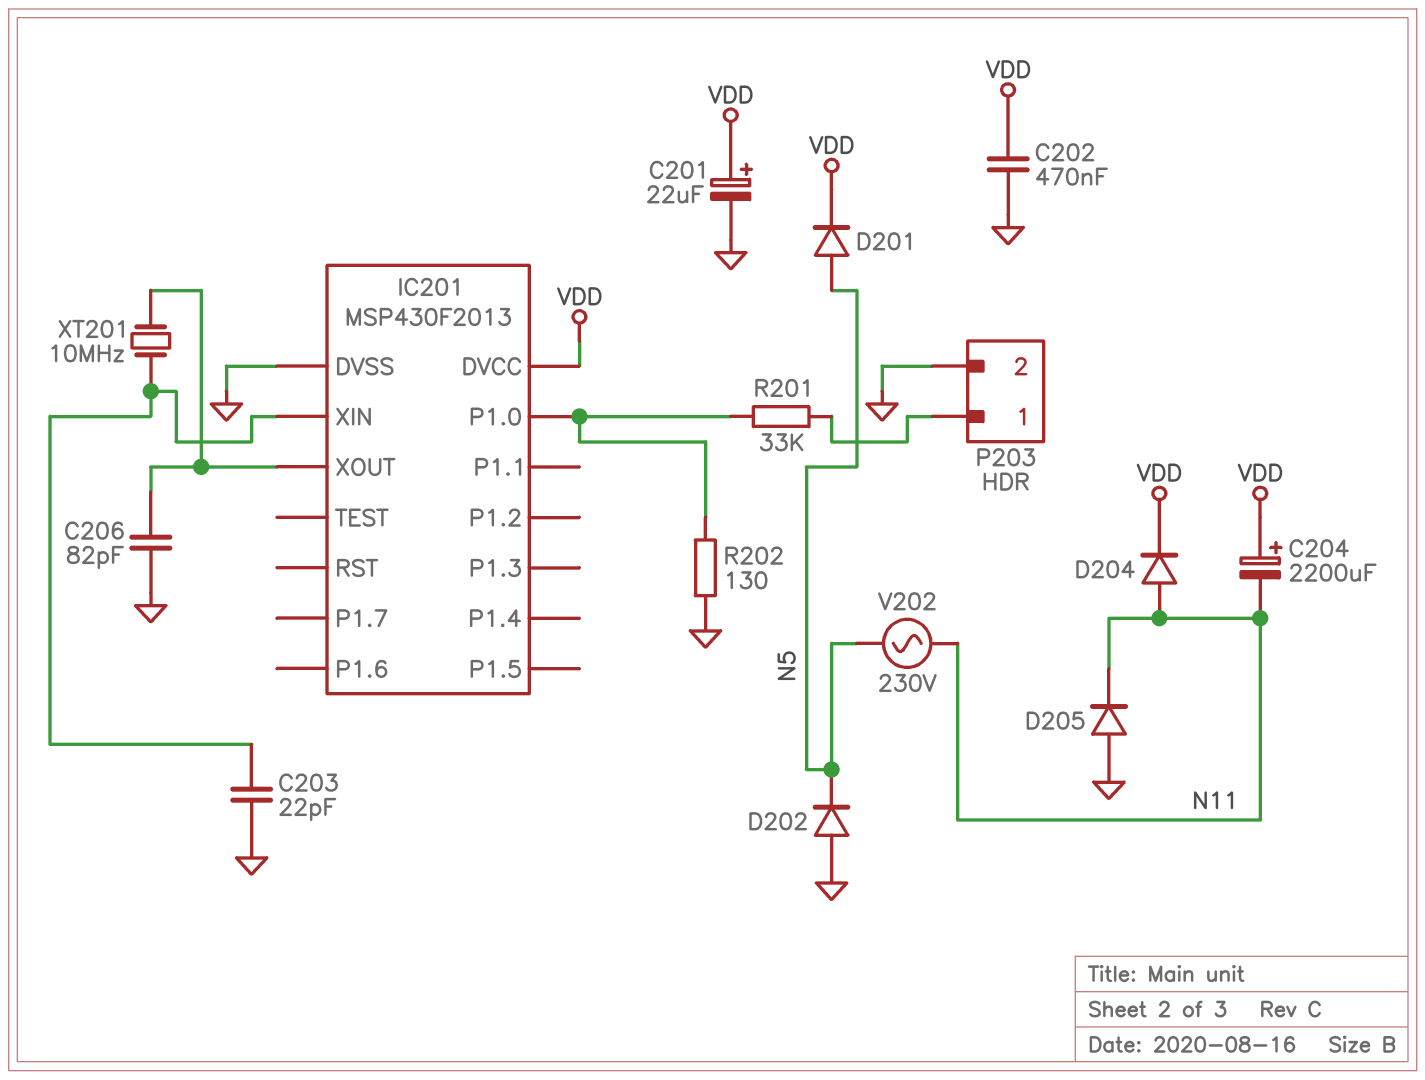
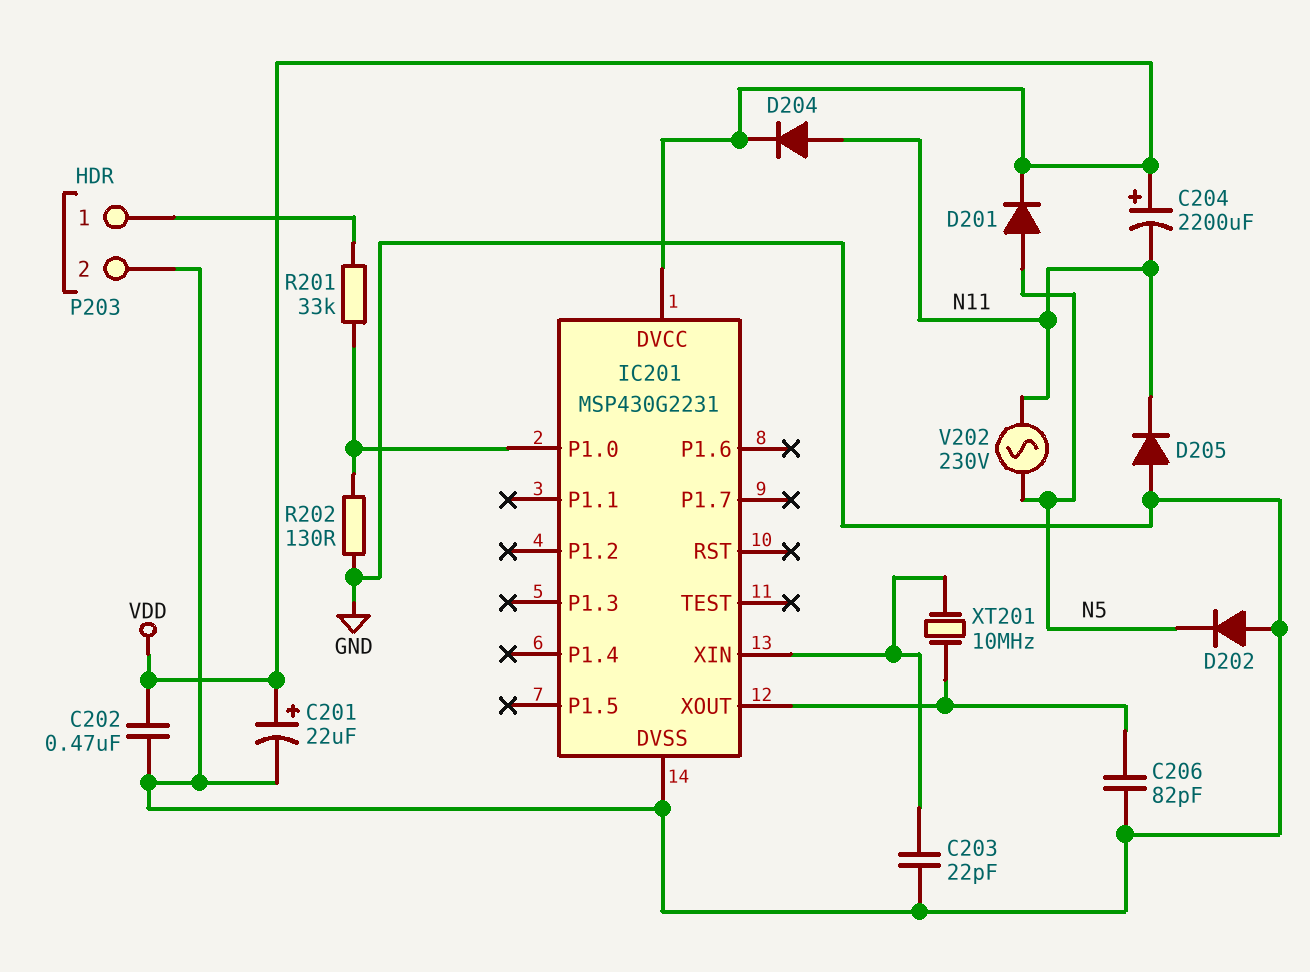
IC201: MSP430F2013 -> MSP430G2231

